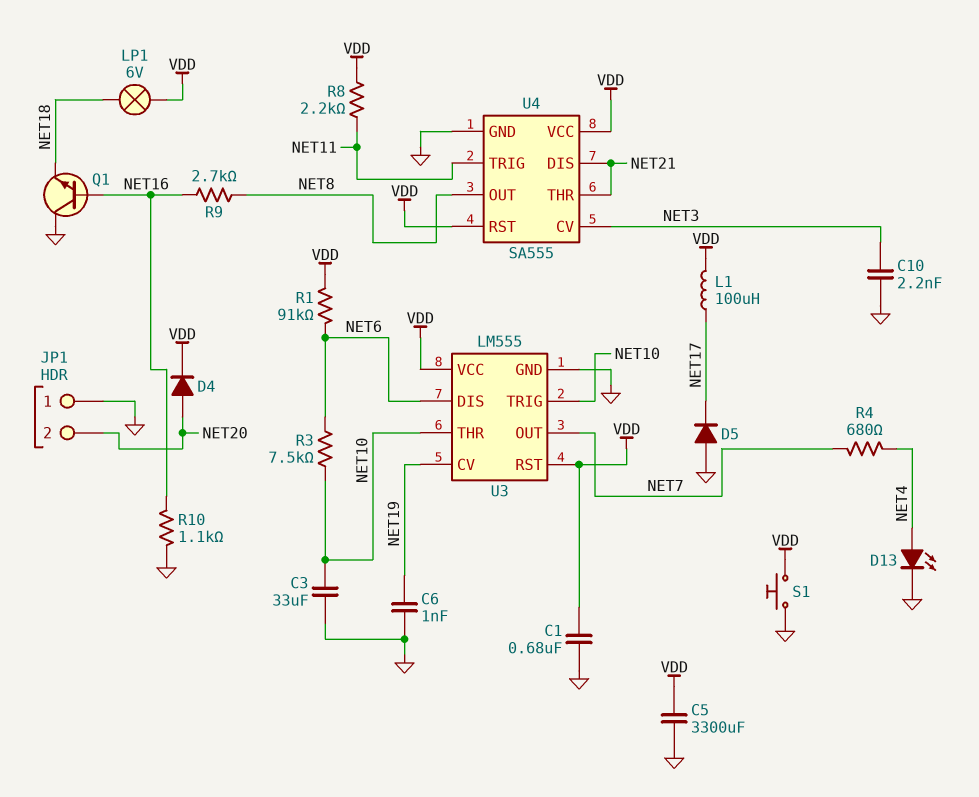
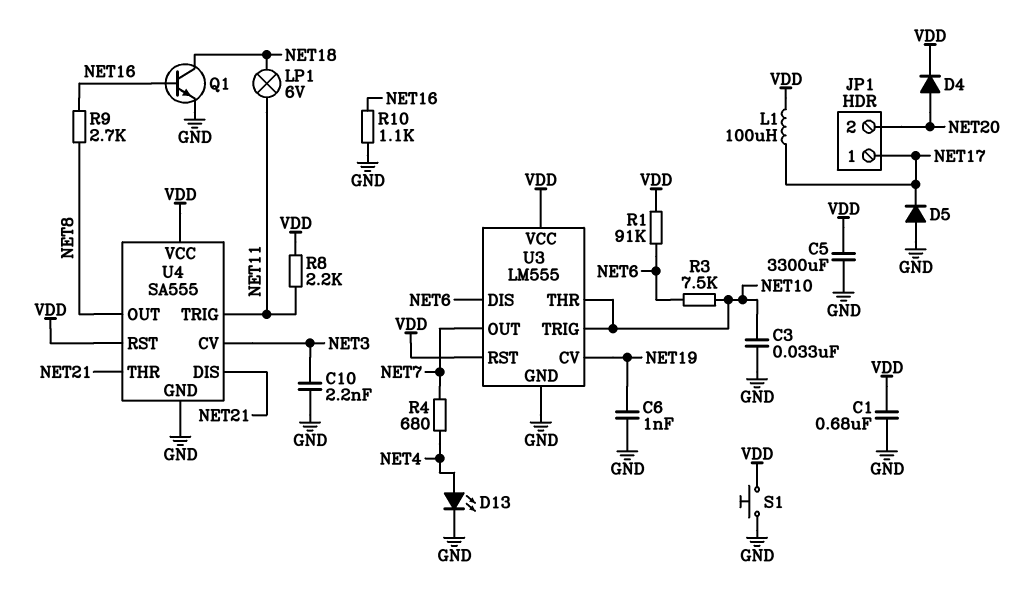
C3: 33uF (GND, NET10) -> 33nF (GND, NET10)
JP1 pin 1: GND -> NET17
LP1: lamp 6V (NET18, VDD) -> lamp 6V (NET11, NET18)
Q1: NPN (B NET16, C GND, E NET18) -> NPN (B NET16, C NET18, E GND)

